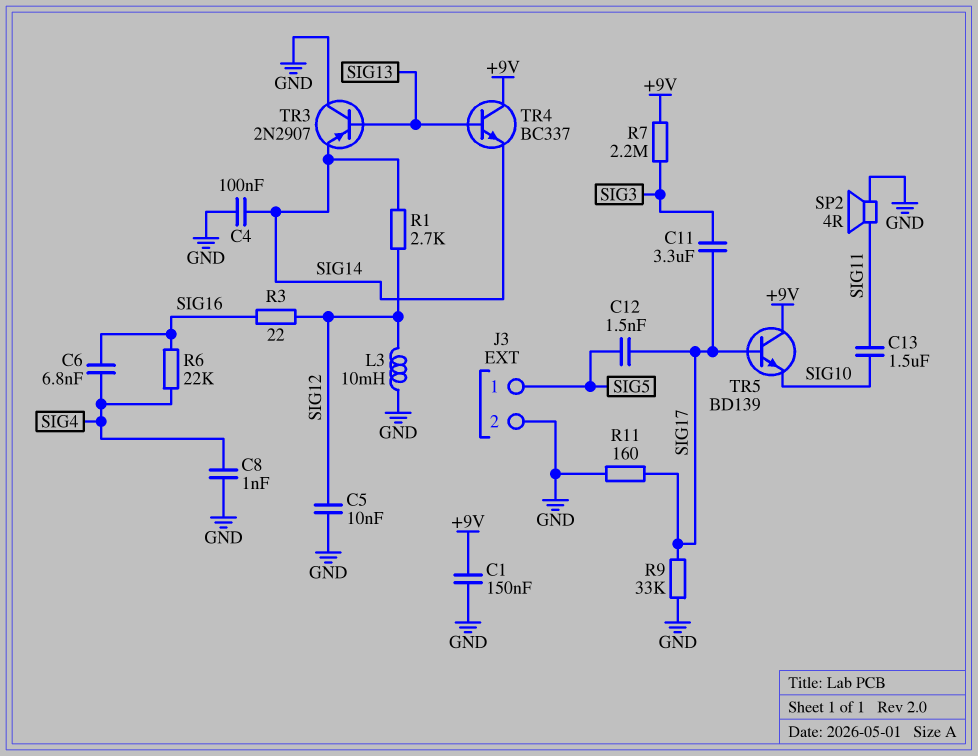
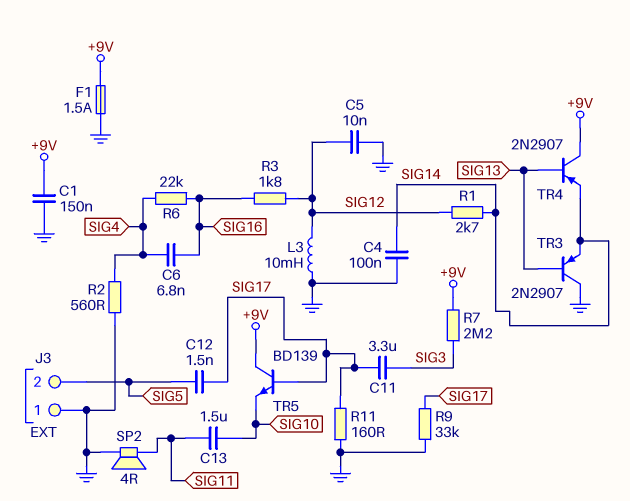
C8: 1nF (GND, SIG4) -> none
F1: none -> 1.5A (+9V, GND)
J3 pin 1: SIG5 -> GND
J3 pin 2: GND -> SIG5
R2: none -> 560 (GND, SIG4)
R3: 22 (SIG12, SIG16) -> 1.8k (SIG12, SIG16)
TR4: NPN BC337 (B SIG13, C +9V, E SIG14) -> PNP 2N2907 (B SIG13, C +9V, E SIG14)

